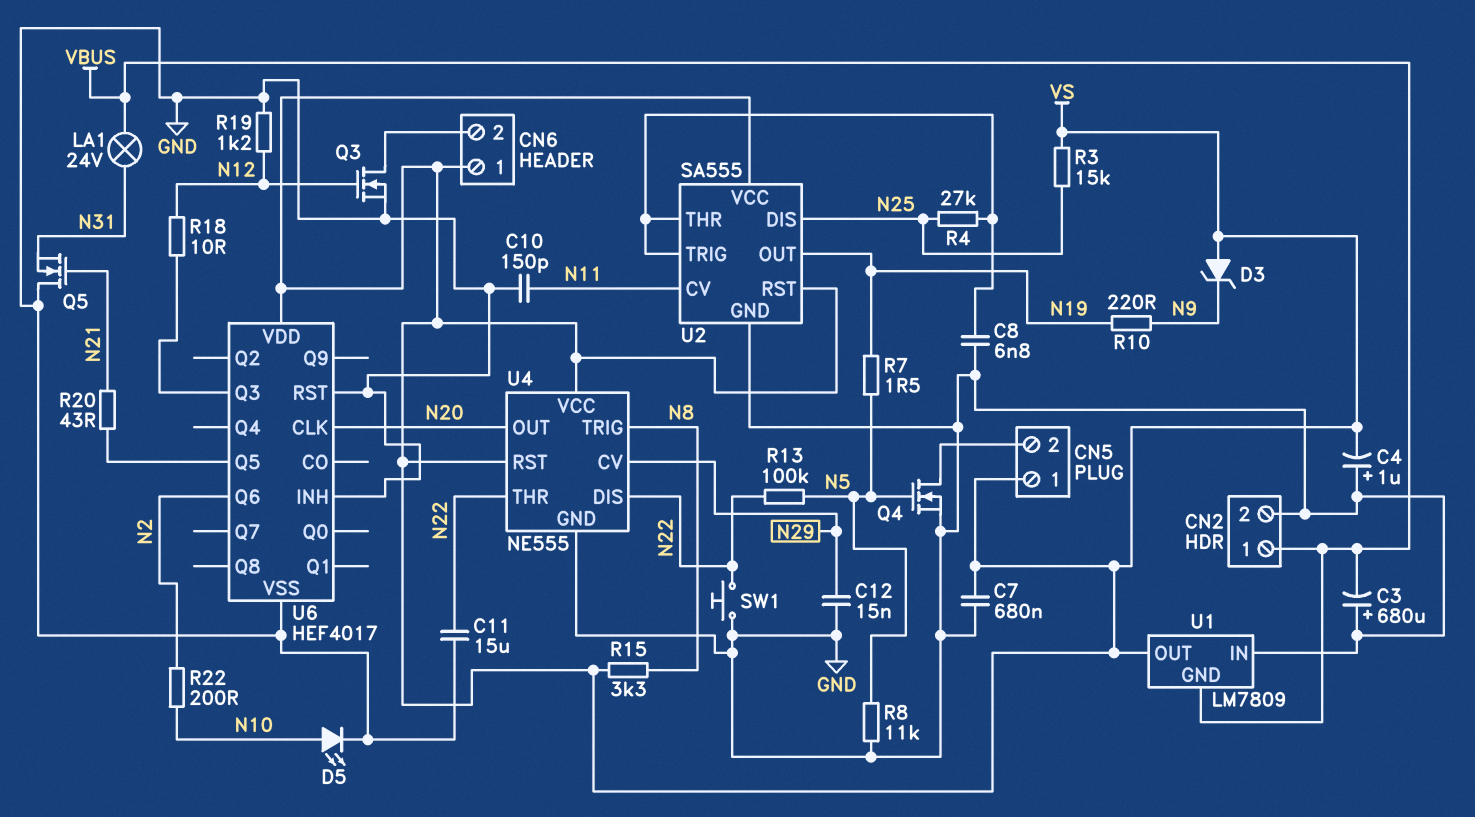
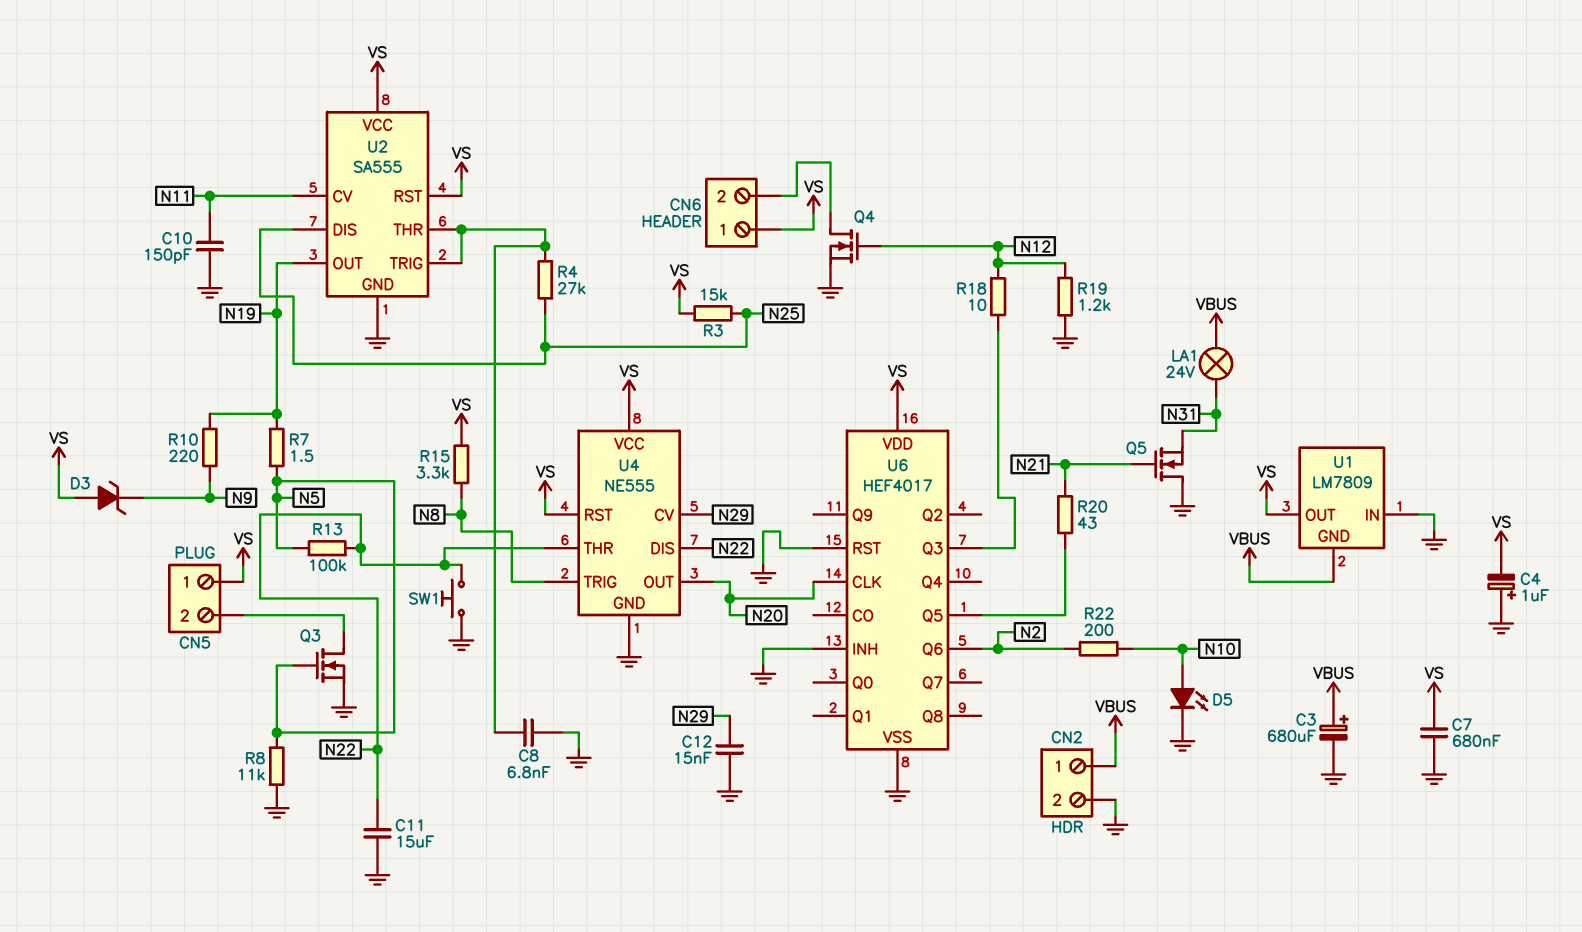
C3: 680uF (plus GND, minus VBUS) -> 680uF (plus VBUS, minus GND)
Q3: NMOS (G N12, D CN6/2, S GND) -> NMOS (G N5, D CN5/2, S GND)
Q4: NMOS (G N5, D CN5/2, S GND) -> NMOS (G N12, D CN6/2, S GND)

